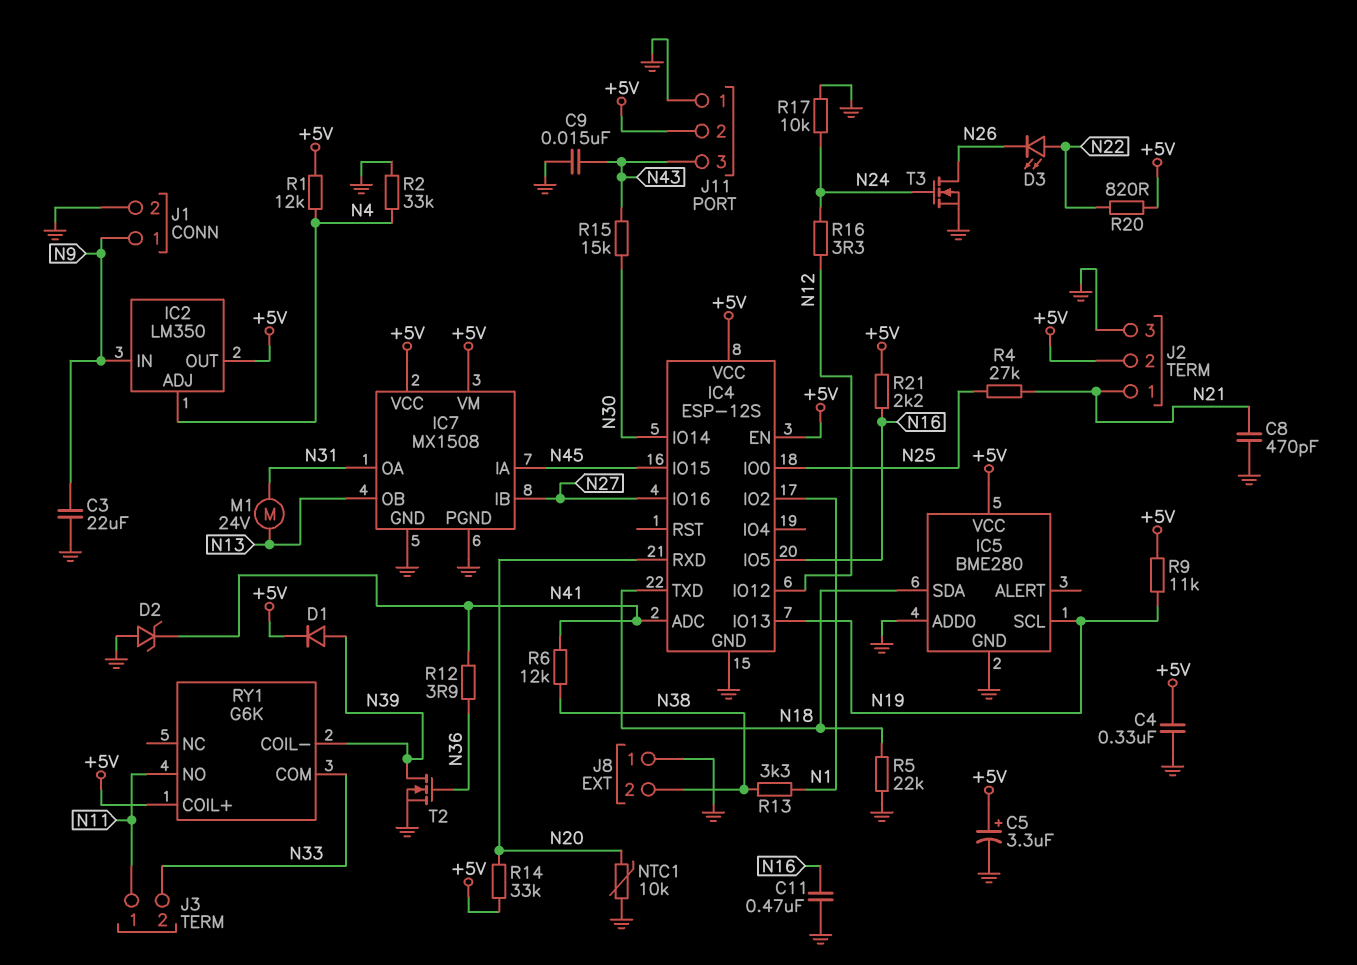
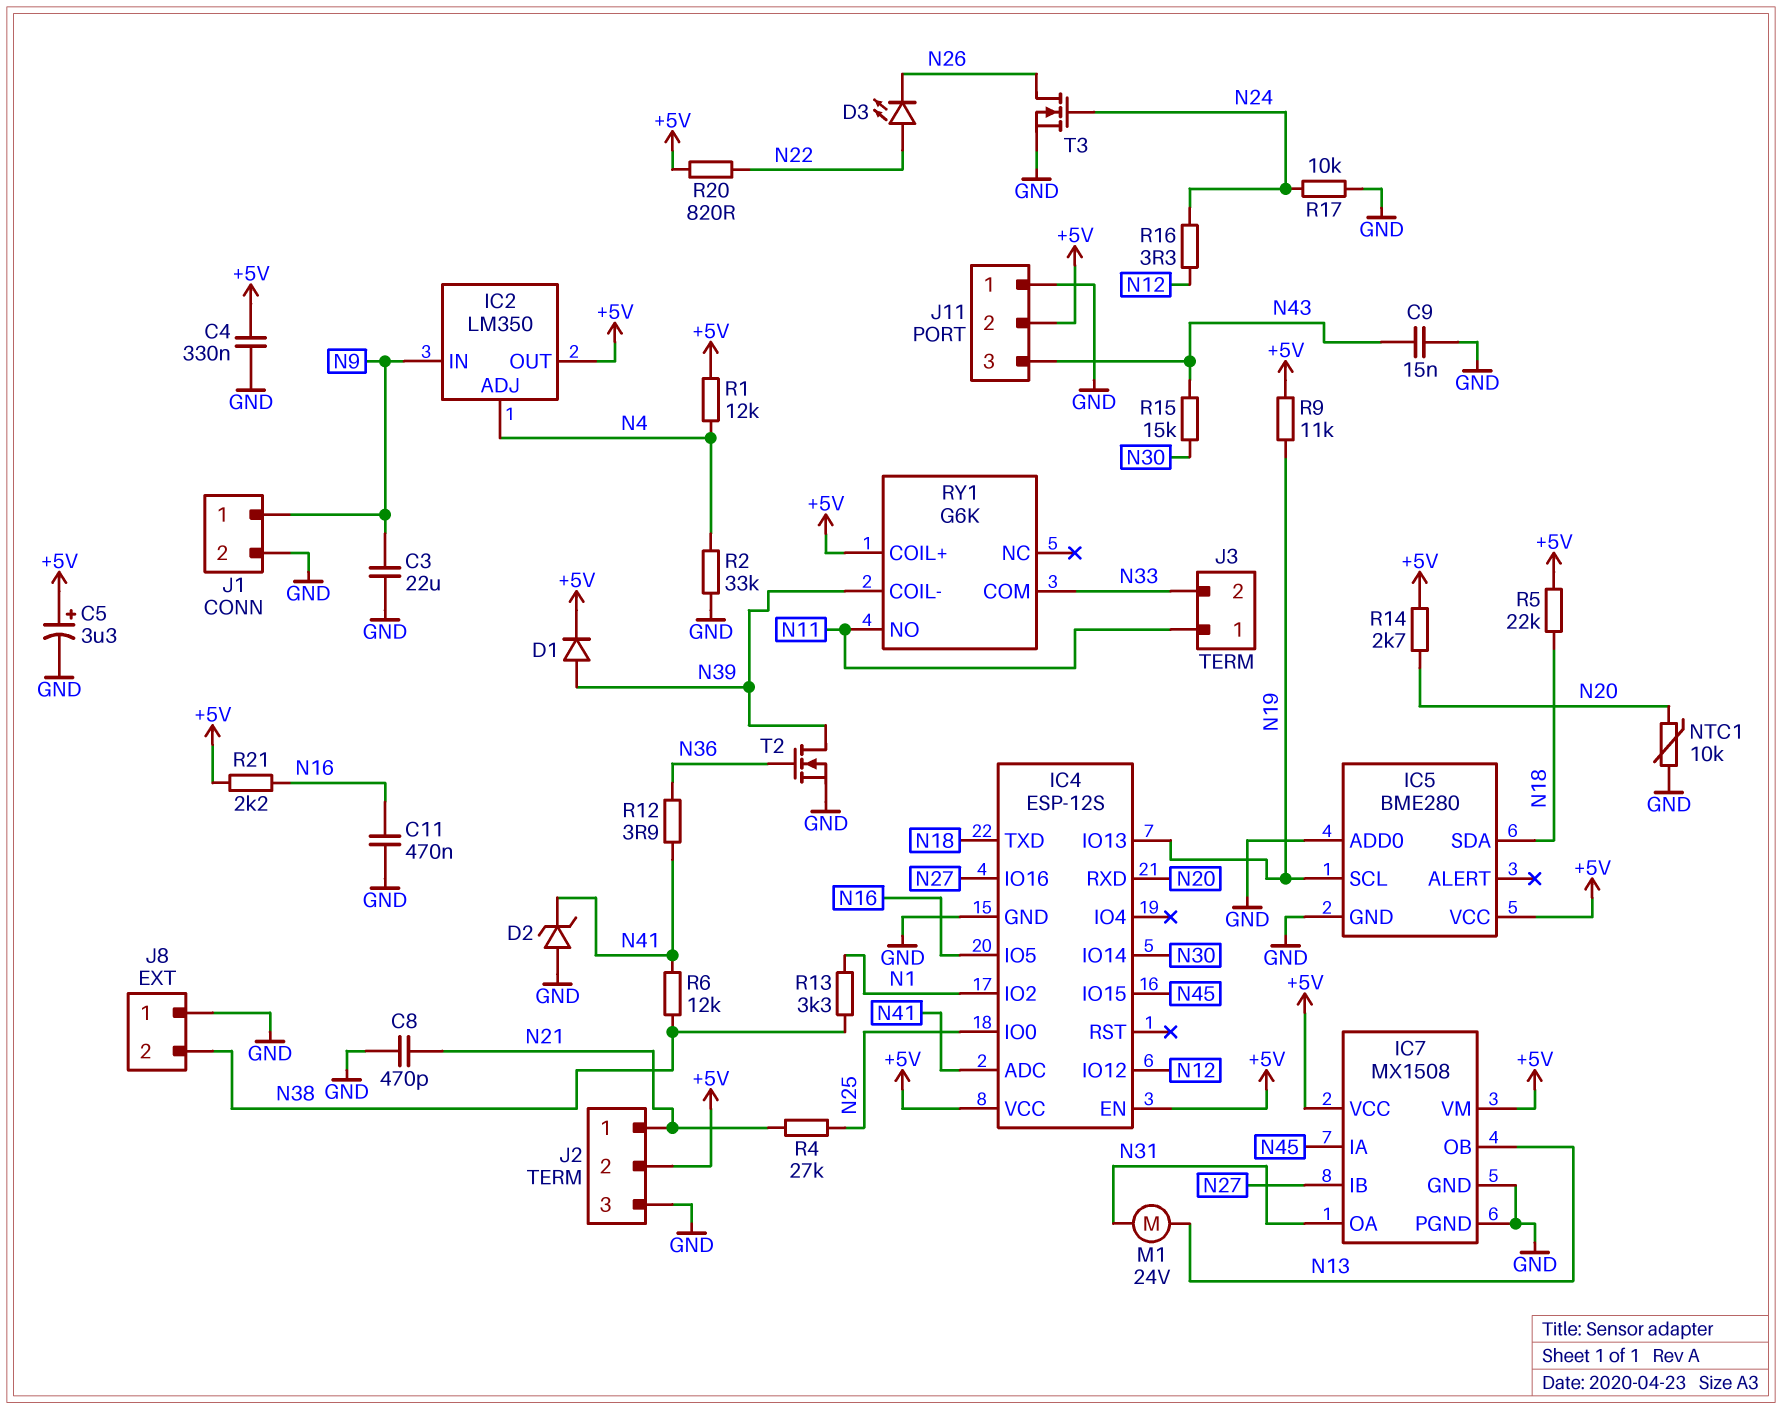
R5: 22k (GND, N18) -> 22k (+5V, N18)
R14: 33k (+5V, N20) -> 2.7k (+5V, N20)

